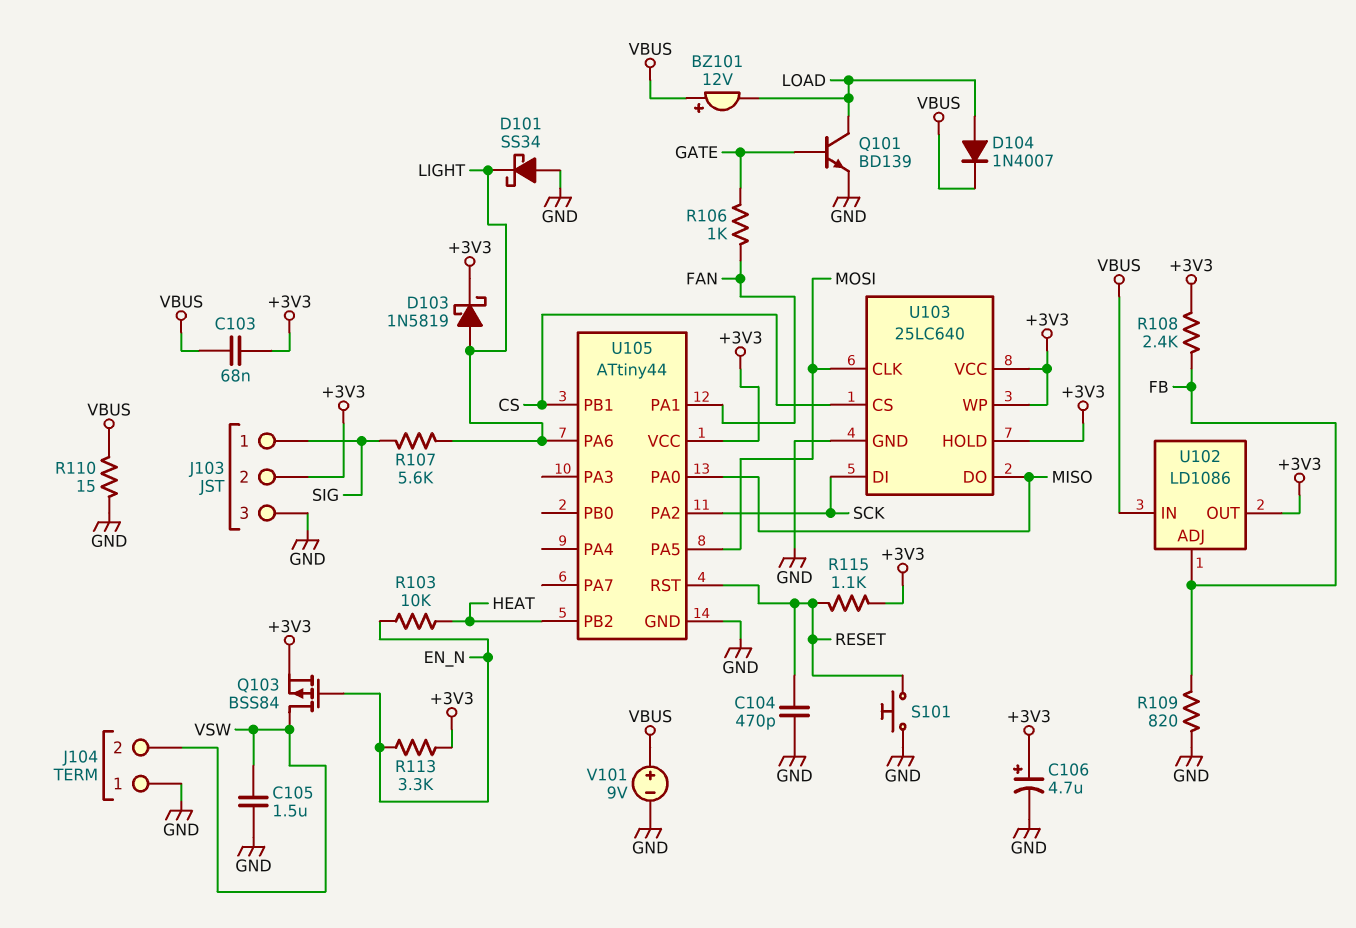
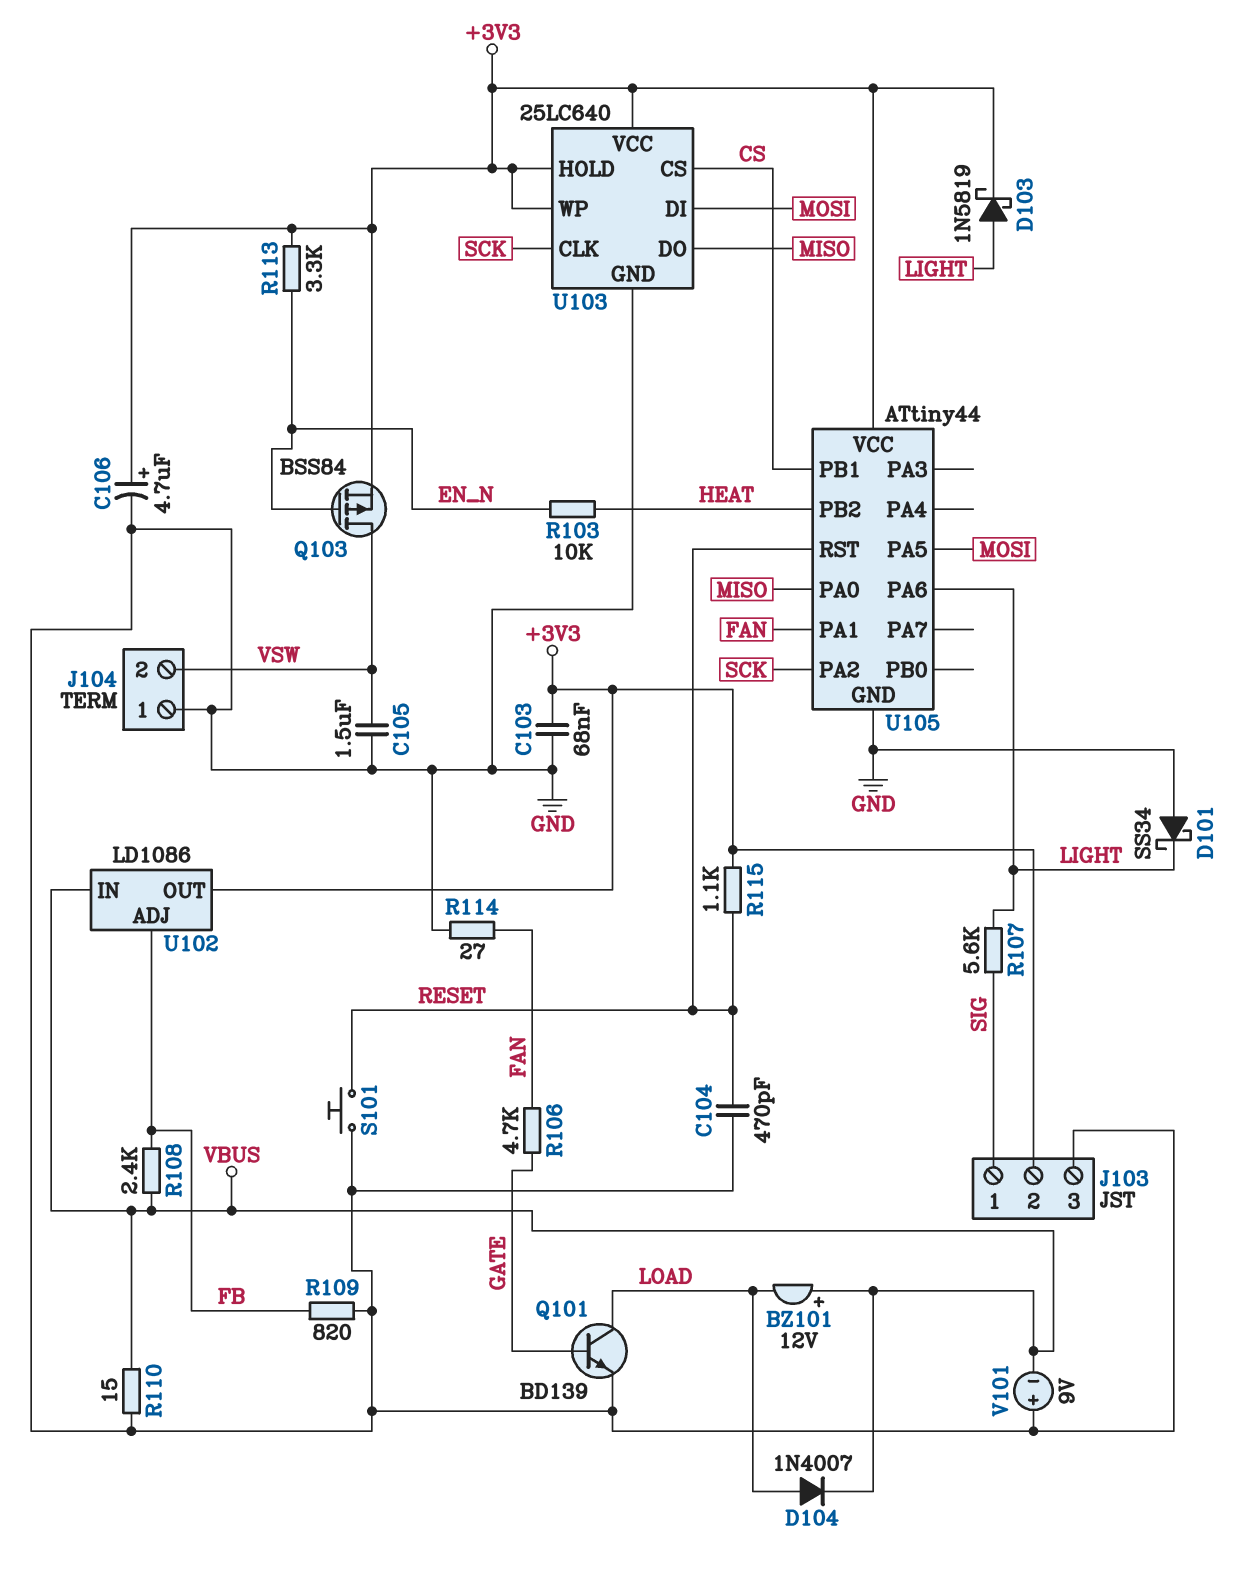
C103: 68nF (+3V3, VBUS) -> 68nF (+3V3, GND)
R106: 1k (FAN, GATE) -> 4.7k (FAN, GATE)
R108: 2.4k (+3V3, FB) -> 2.4k (FB, VBUS)
R114: none -> 27 (FAN, GND)
U103 pin CLK: MOSI -> SCK
U103 pin DI: SCK -> MOSI
V101: 9V (plus VBUS, minus GND) -> 9V (plus GND, minus VBUS)

